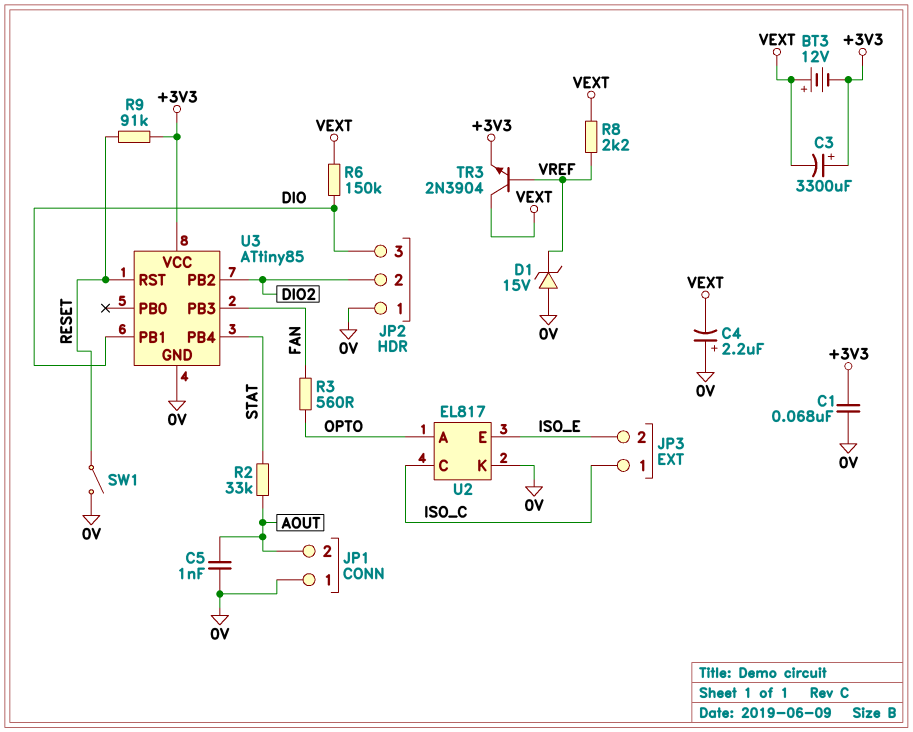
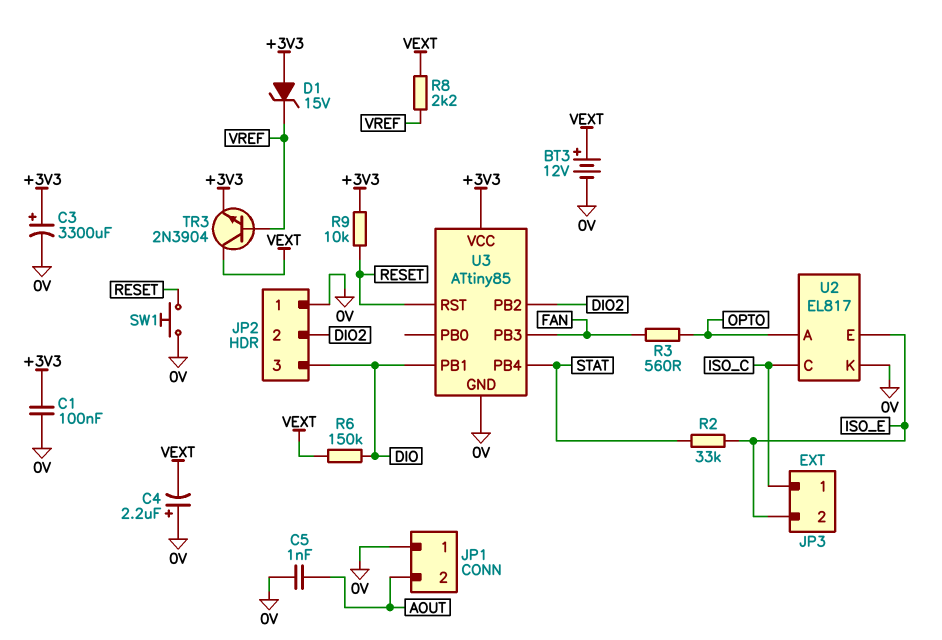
BT3: 12V (plus VEXT, minus +3V3) -> 12V (plus VEXT, minus 0V)
C1: 68nF (+3V3, 0V) -> 100nF (+3V3, 0V)
C3: 3300uF (plus +3V3, minus VEXT) -> 3300uF (plus +3V3, minus 0V)
D1: zener 15V (A 0V, K VREF) -> zener 15V (A +3V3, K VREF)
R2: 33k (AOUT, STAT) -> 33k (ISO_E, STAT)
R9: 91k (+3V3, RESET) -> 10k (+3V3, RESET)
SW1: switch (0V, RESET) -> button (0V, RESET)

